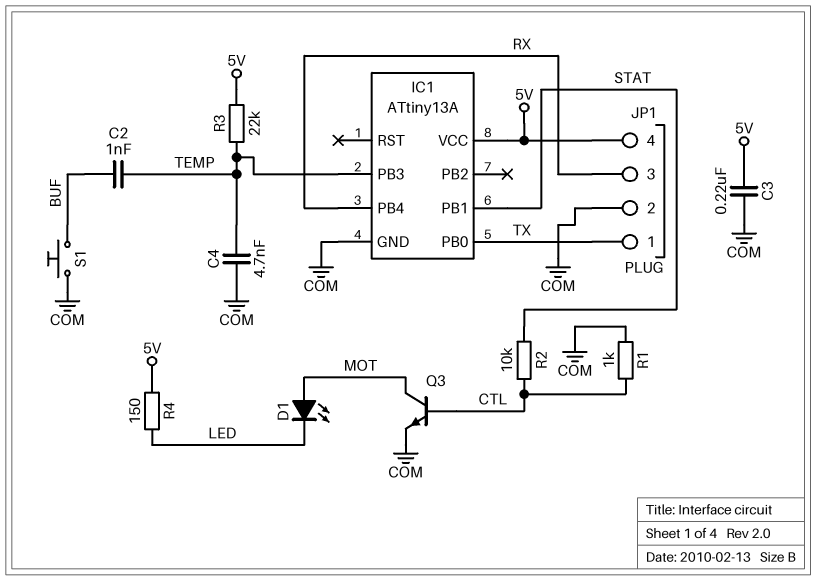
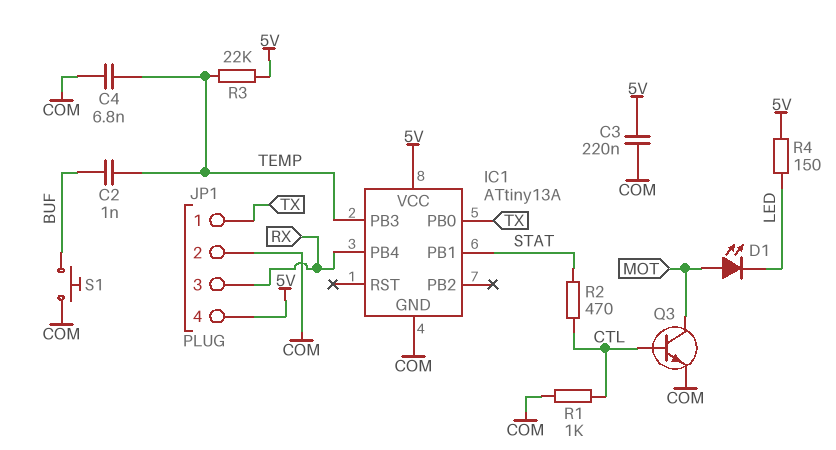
C4: 4.7nF (COM, TEMP) -> 6.8nF (COM, TEMP)
R2: 10k (CTL, STAT) -> 470 (CTL, STAT)

